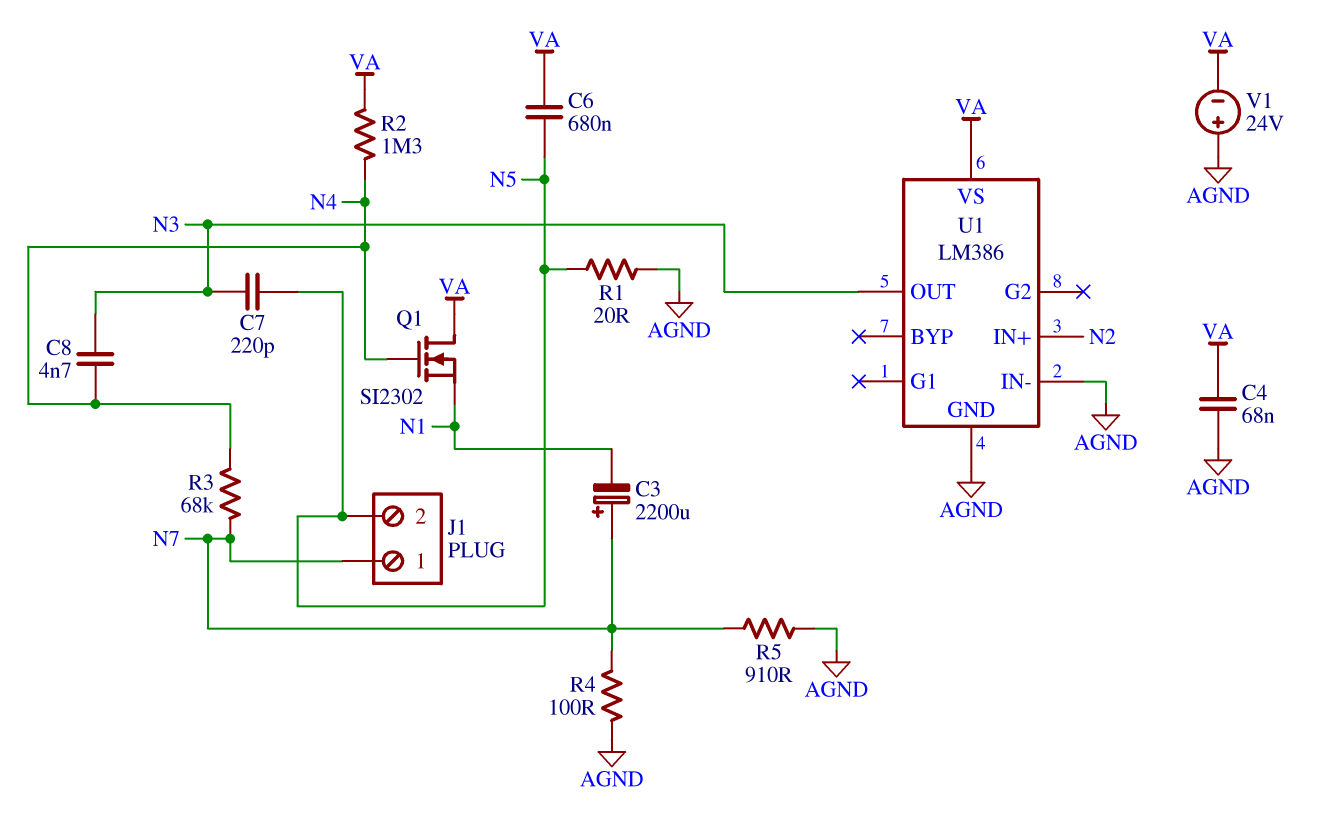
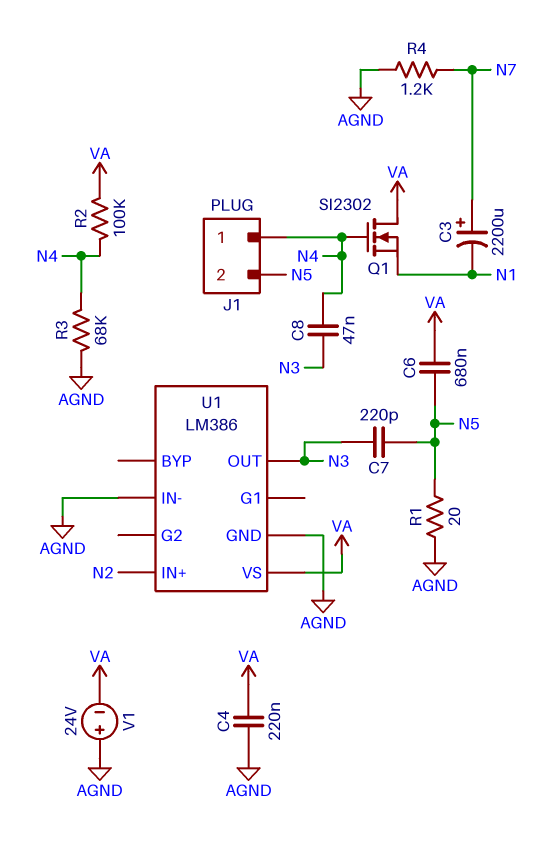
C4: 68nF (AGND, VA) -> 220nF (AGND, VA)
C8: 4.7nF (N3, N4) -> 47nF (N3, N4)
J1 pin 1: N7 -> N4
R2: 1.3M (N4, VA) -> 100k (N4, VA)
R3: 68k (N4, N7) -> 68k (AGND, N4)
R4: 100 (AGND, N7) -> 1.2k (AGND, N7)
R5: 910 (AGND, N7) -> none

